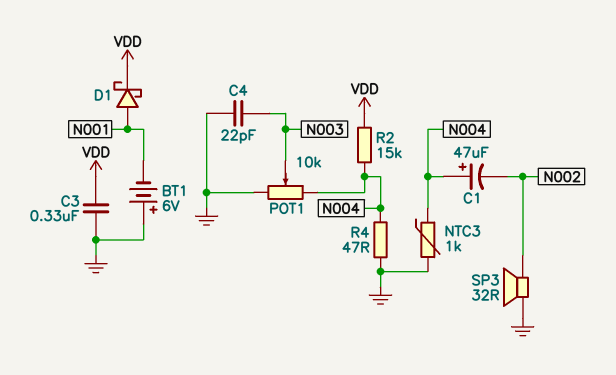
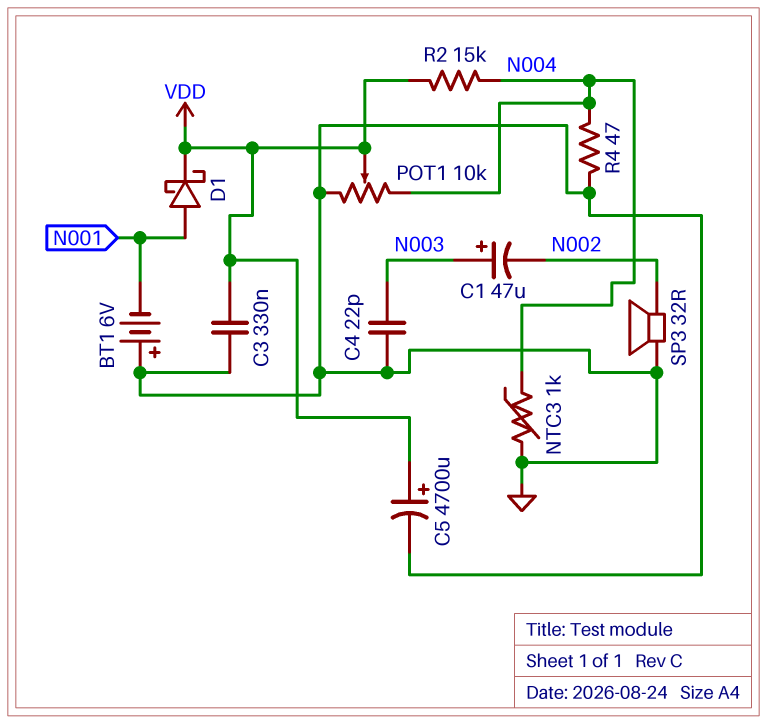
C1: 47uF (plus N004, minus N002) -> 47uF (plus N003, minus N002)
C5: none -> 4700uF (plus VDD, minus GND)
POT1: 10k (GND, N004, wiper N003) -> 10k (GND, N004, wiper VDD)

